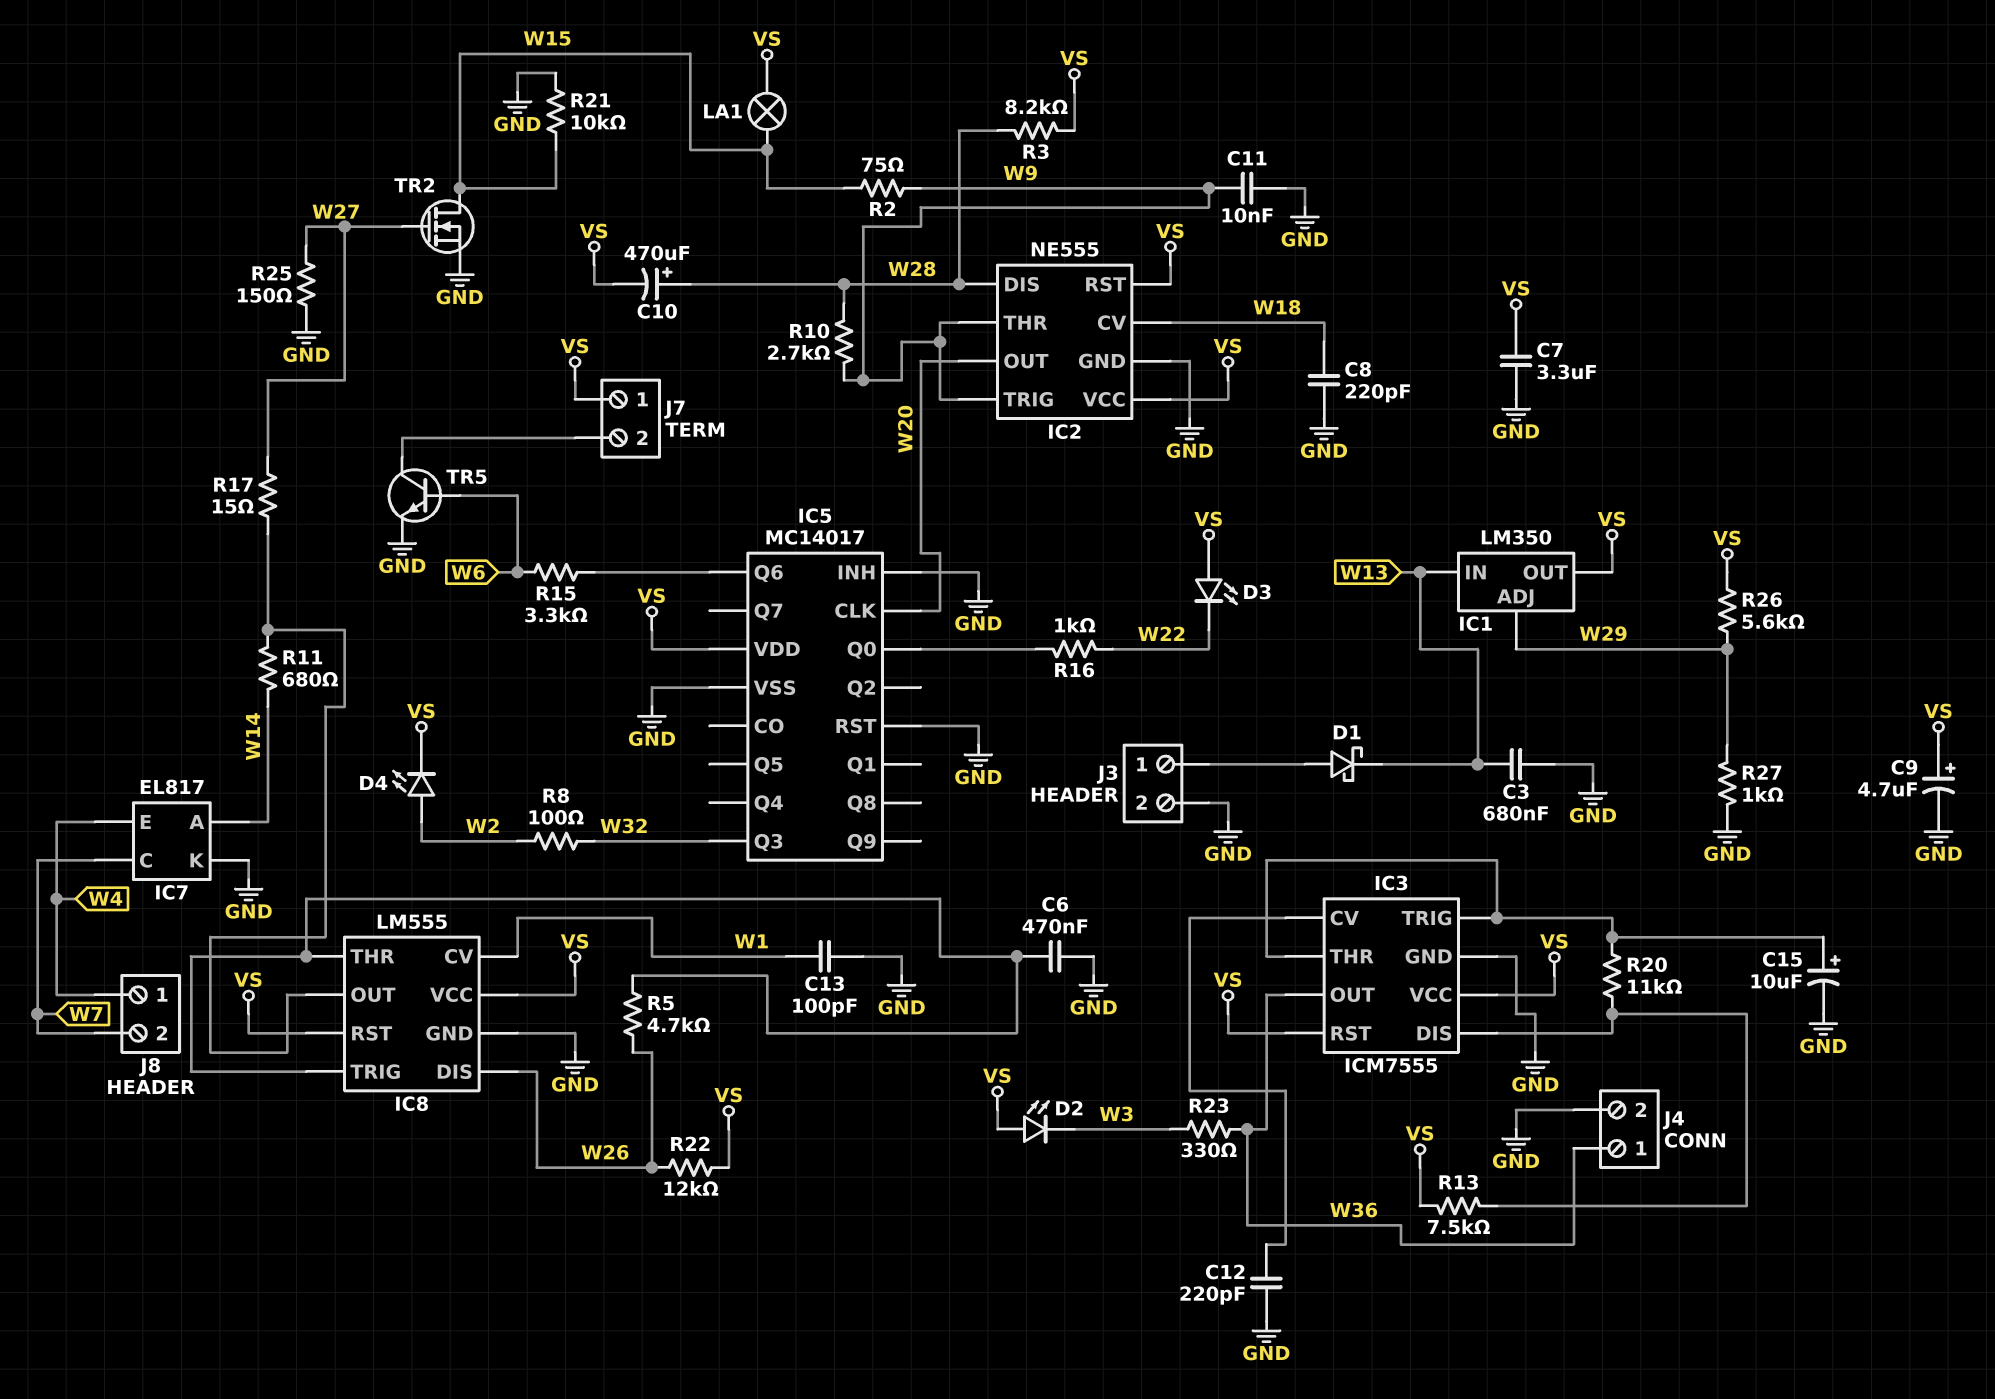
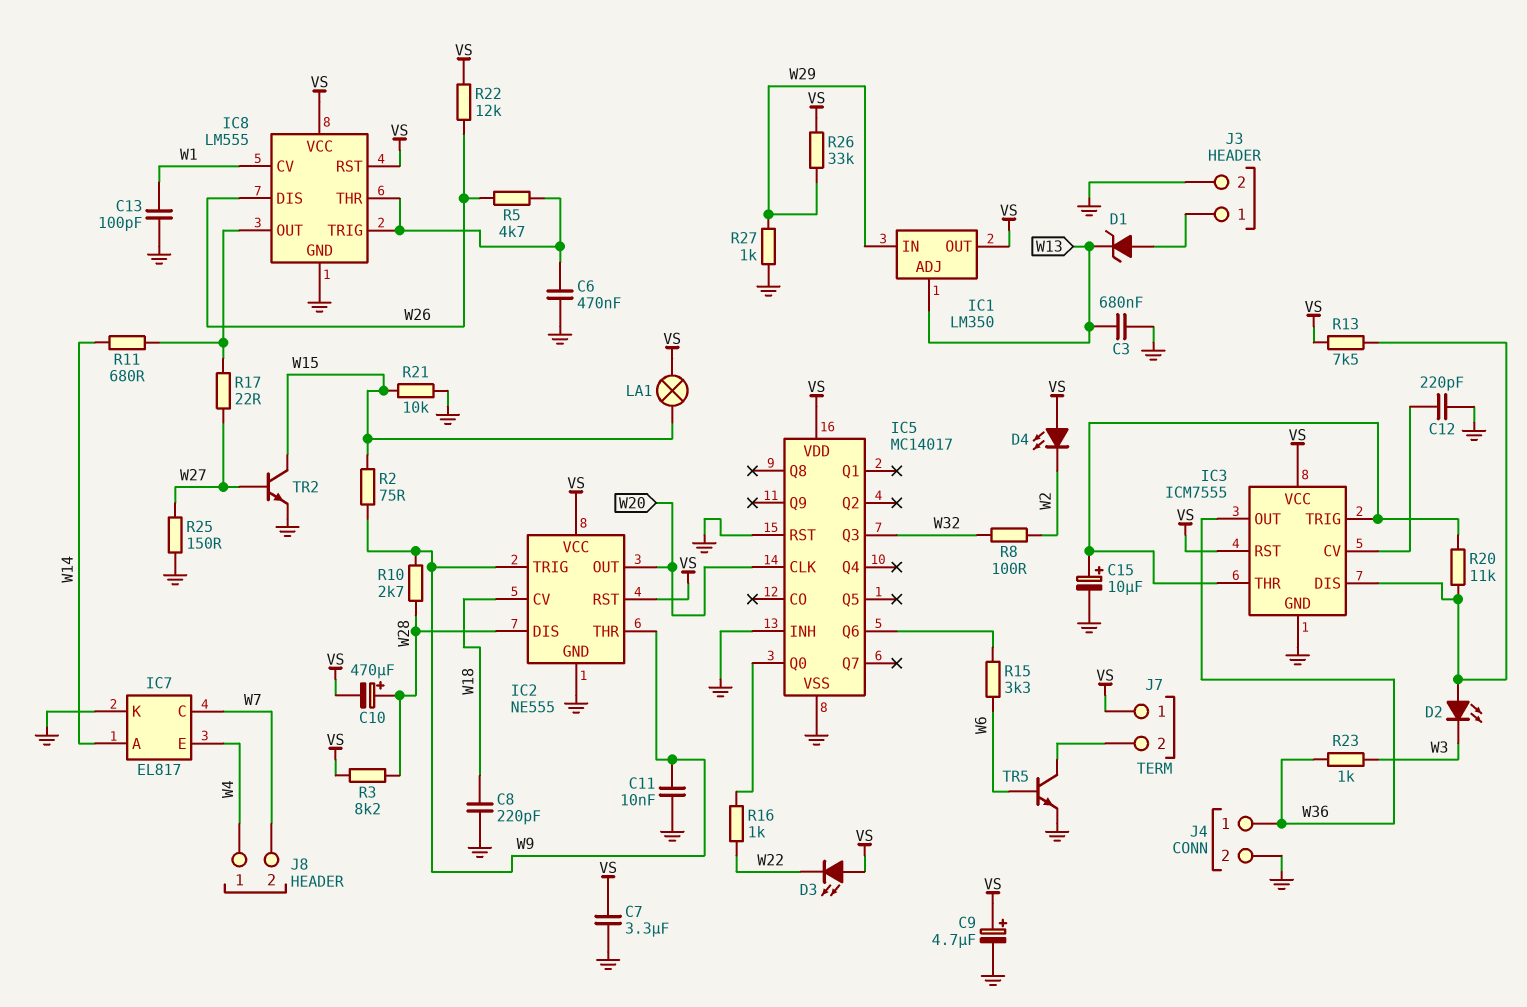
D1: schottky (A J3/1, K W13) -> zener (A J3/1, K W13)
D2: LED (A VS, K W3) -> LED (A IC3/DIS, K W3)
D4: LED (A W2, K VS) -> LED (A VS, K W2)
IC1 pin ADJ: W29 -> W13
IC1 pin IN: W13 -> W29
R17: 15 (IC8/OUT, W27) -> 22 (IC8/OUT, W27)
R23: 330 (W3, W36) -> 1k (W3, W36)
R26: 5.6k (VS, W29) -> 33k (VS, W29)
TR2: NMOS (G W27, D W15, S GND) -> NPN (B W27, C W15, E GND)

